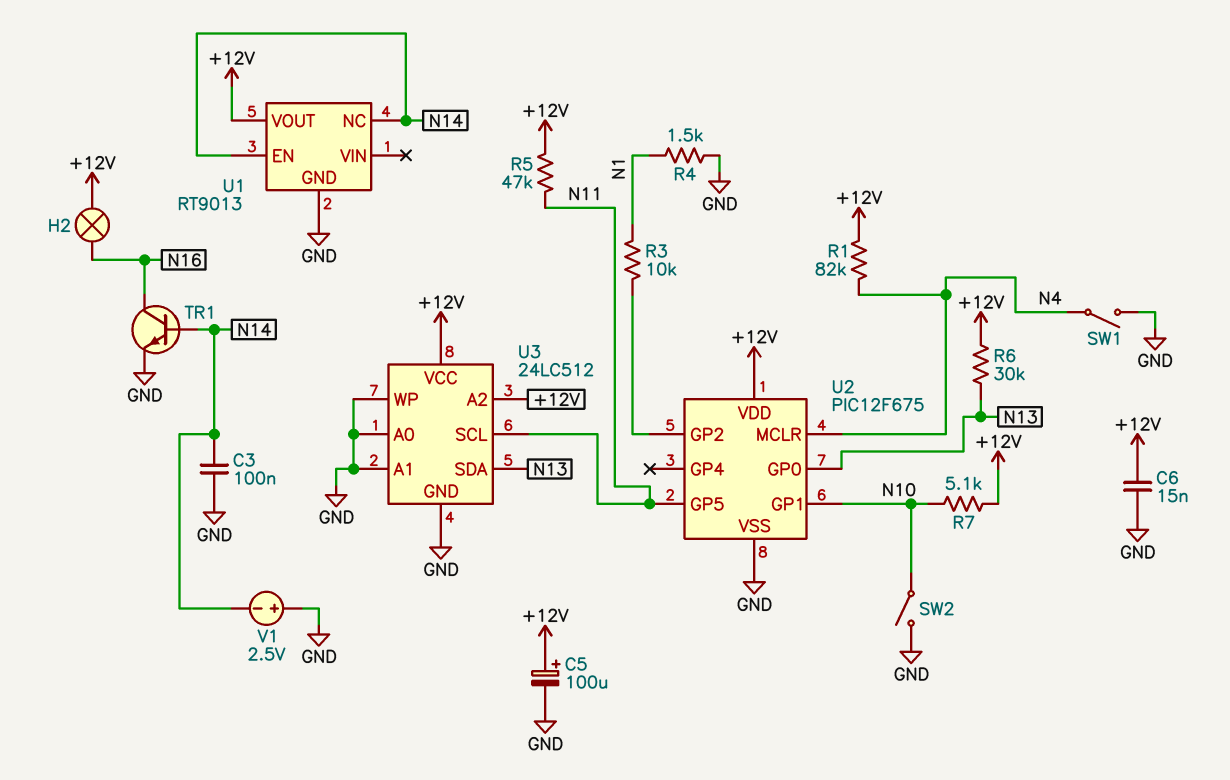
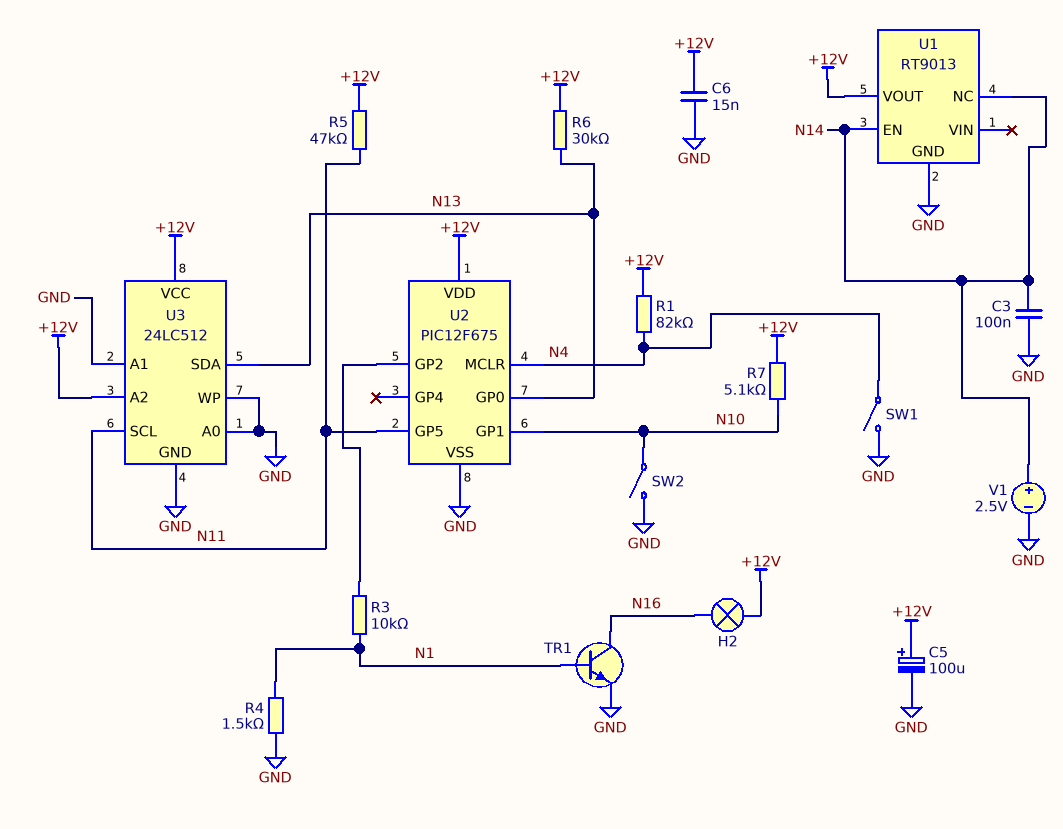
TR1: NPN (B N14, C N16, E GND) -> NPN (B N1, C N16, E GND)
V1: 2.5V (plus GND, minus N14) -> 2.5V (plus N14, minus GND)

